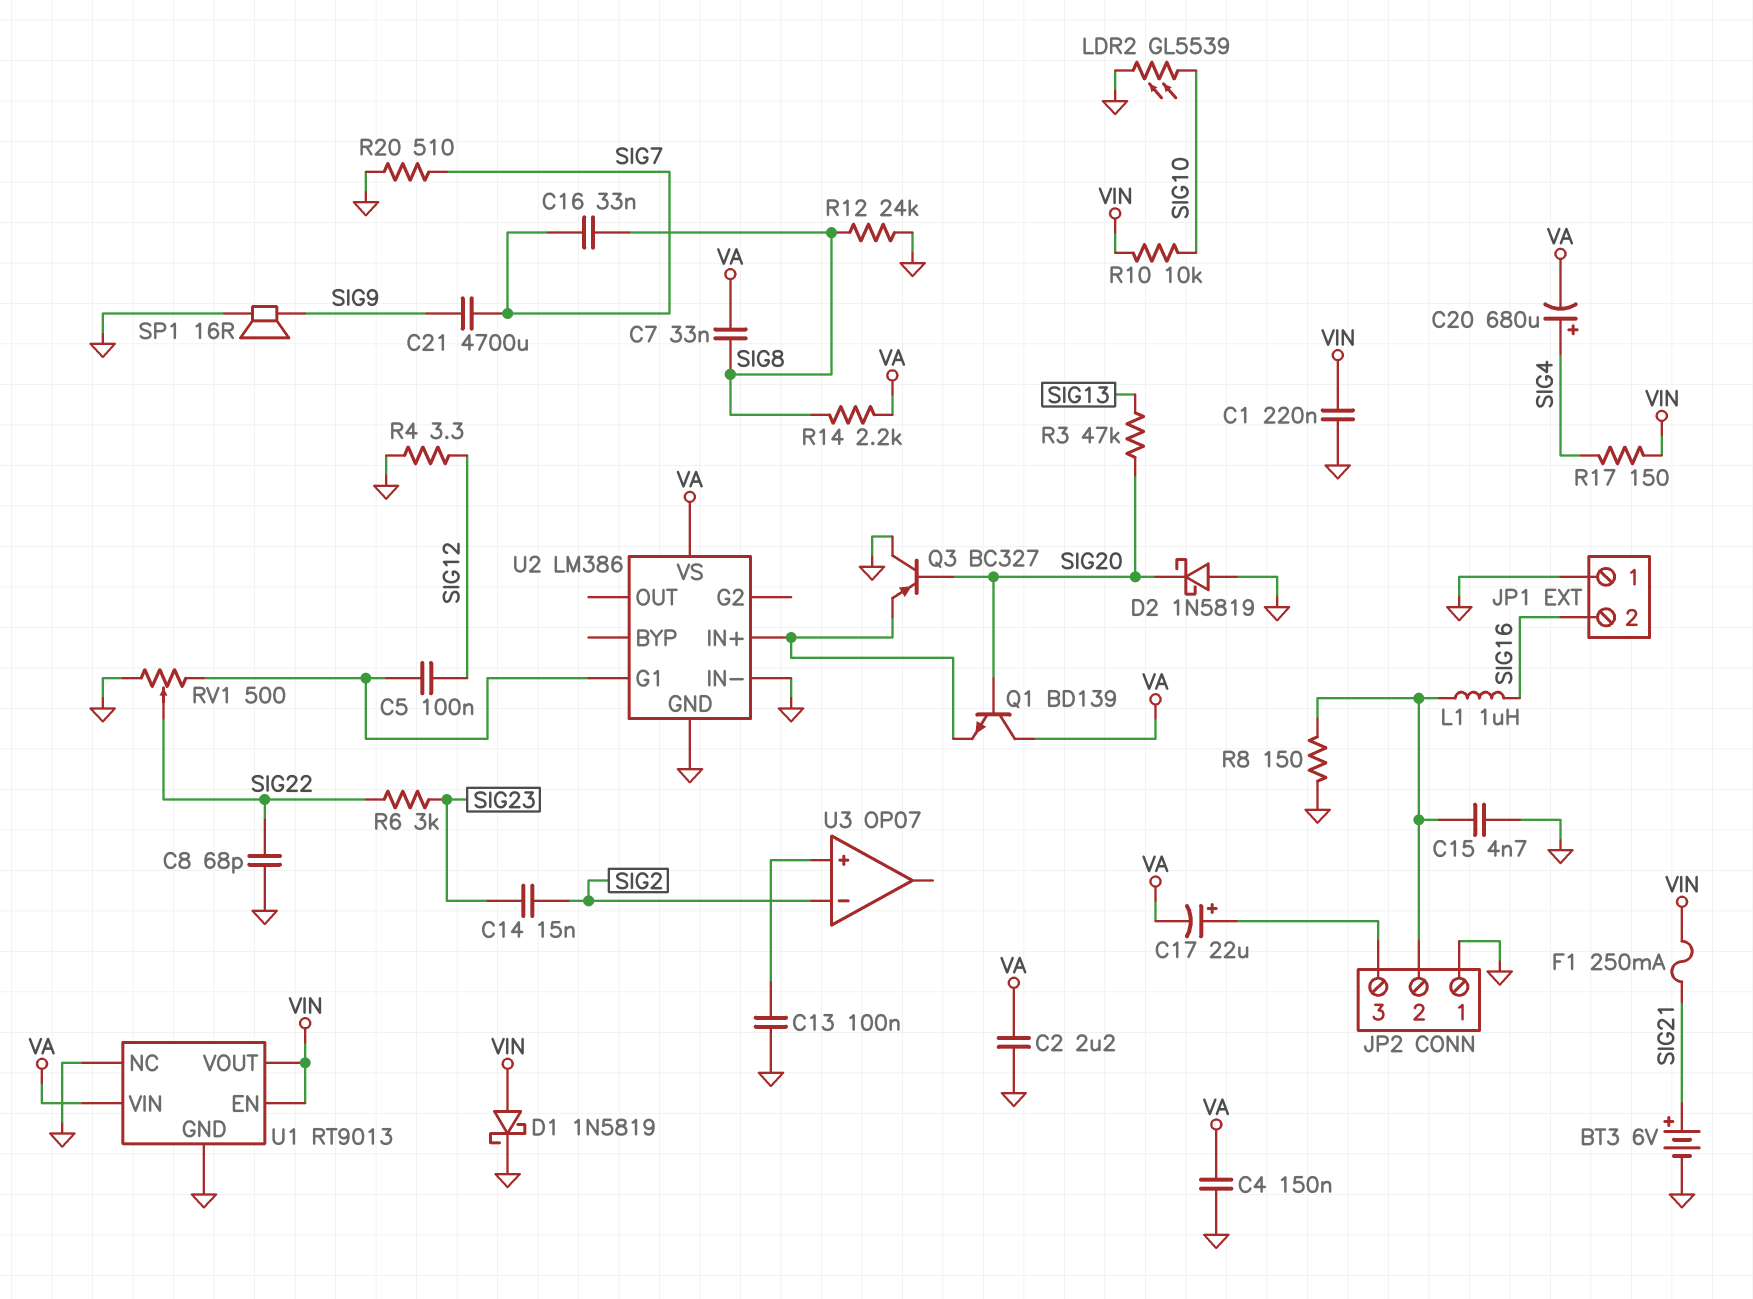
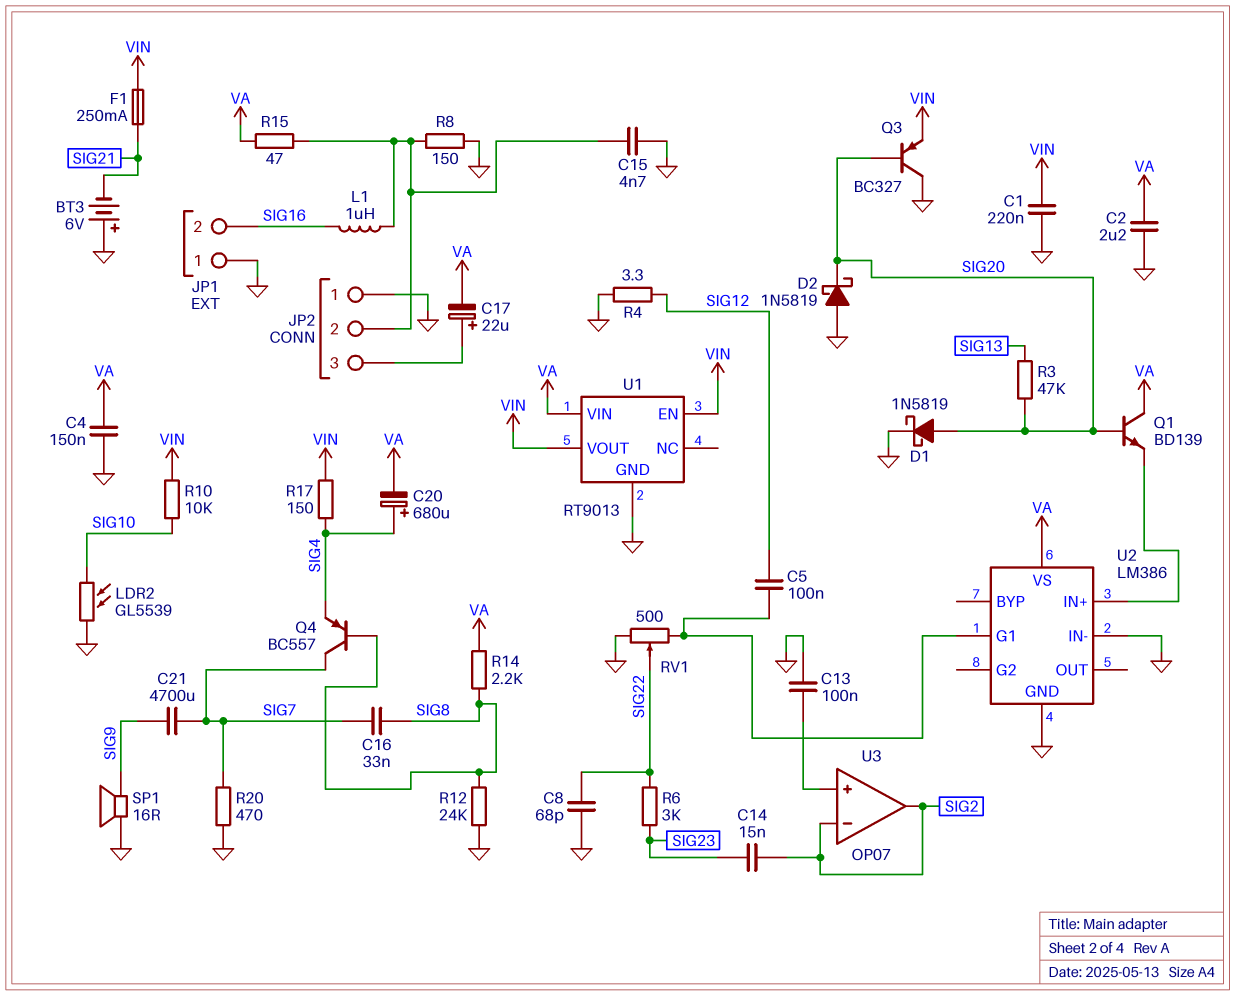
BT3: 6V (plus SIG21, minus GND) -> 6V (plus GND, minus SIG21)
C7: 33nF (SIG8, VA) -> none
D1: schottky 1N5819 (A VIN, K GND) -> schottky 1N5819 (A SIG20, K GND)
Q3: PNP BC327 (B SIG20, C GND, E U2/IN+) -> PNP BC327 (B SIG20, C GND, E VIN)
Q4: none -> PNP BC557 (B SIG8, C SIG7, E SIG4)
R15: none -> 47 (JP2/2, VA)
R20: 510 (GND, SIG7) -> 470 (GND, SIG7)
U1 pin NC: GND -> none
U3 pin out: none -> SIG2

